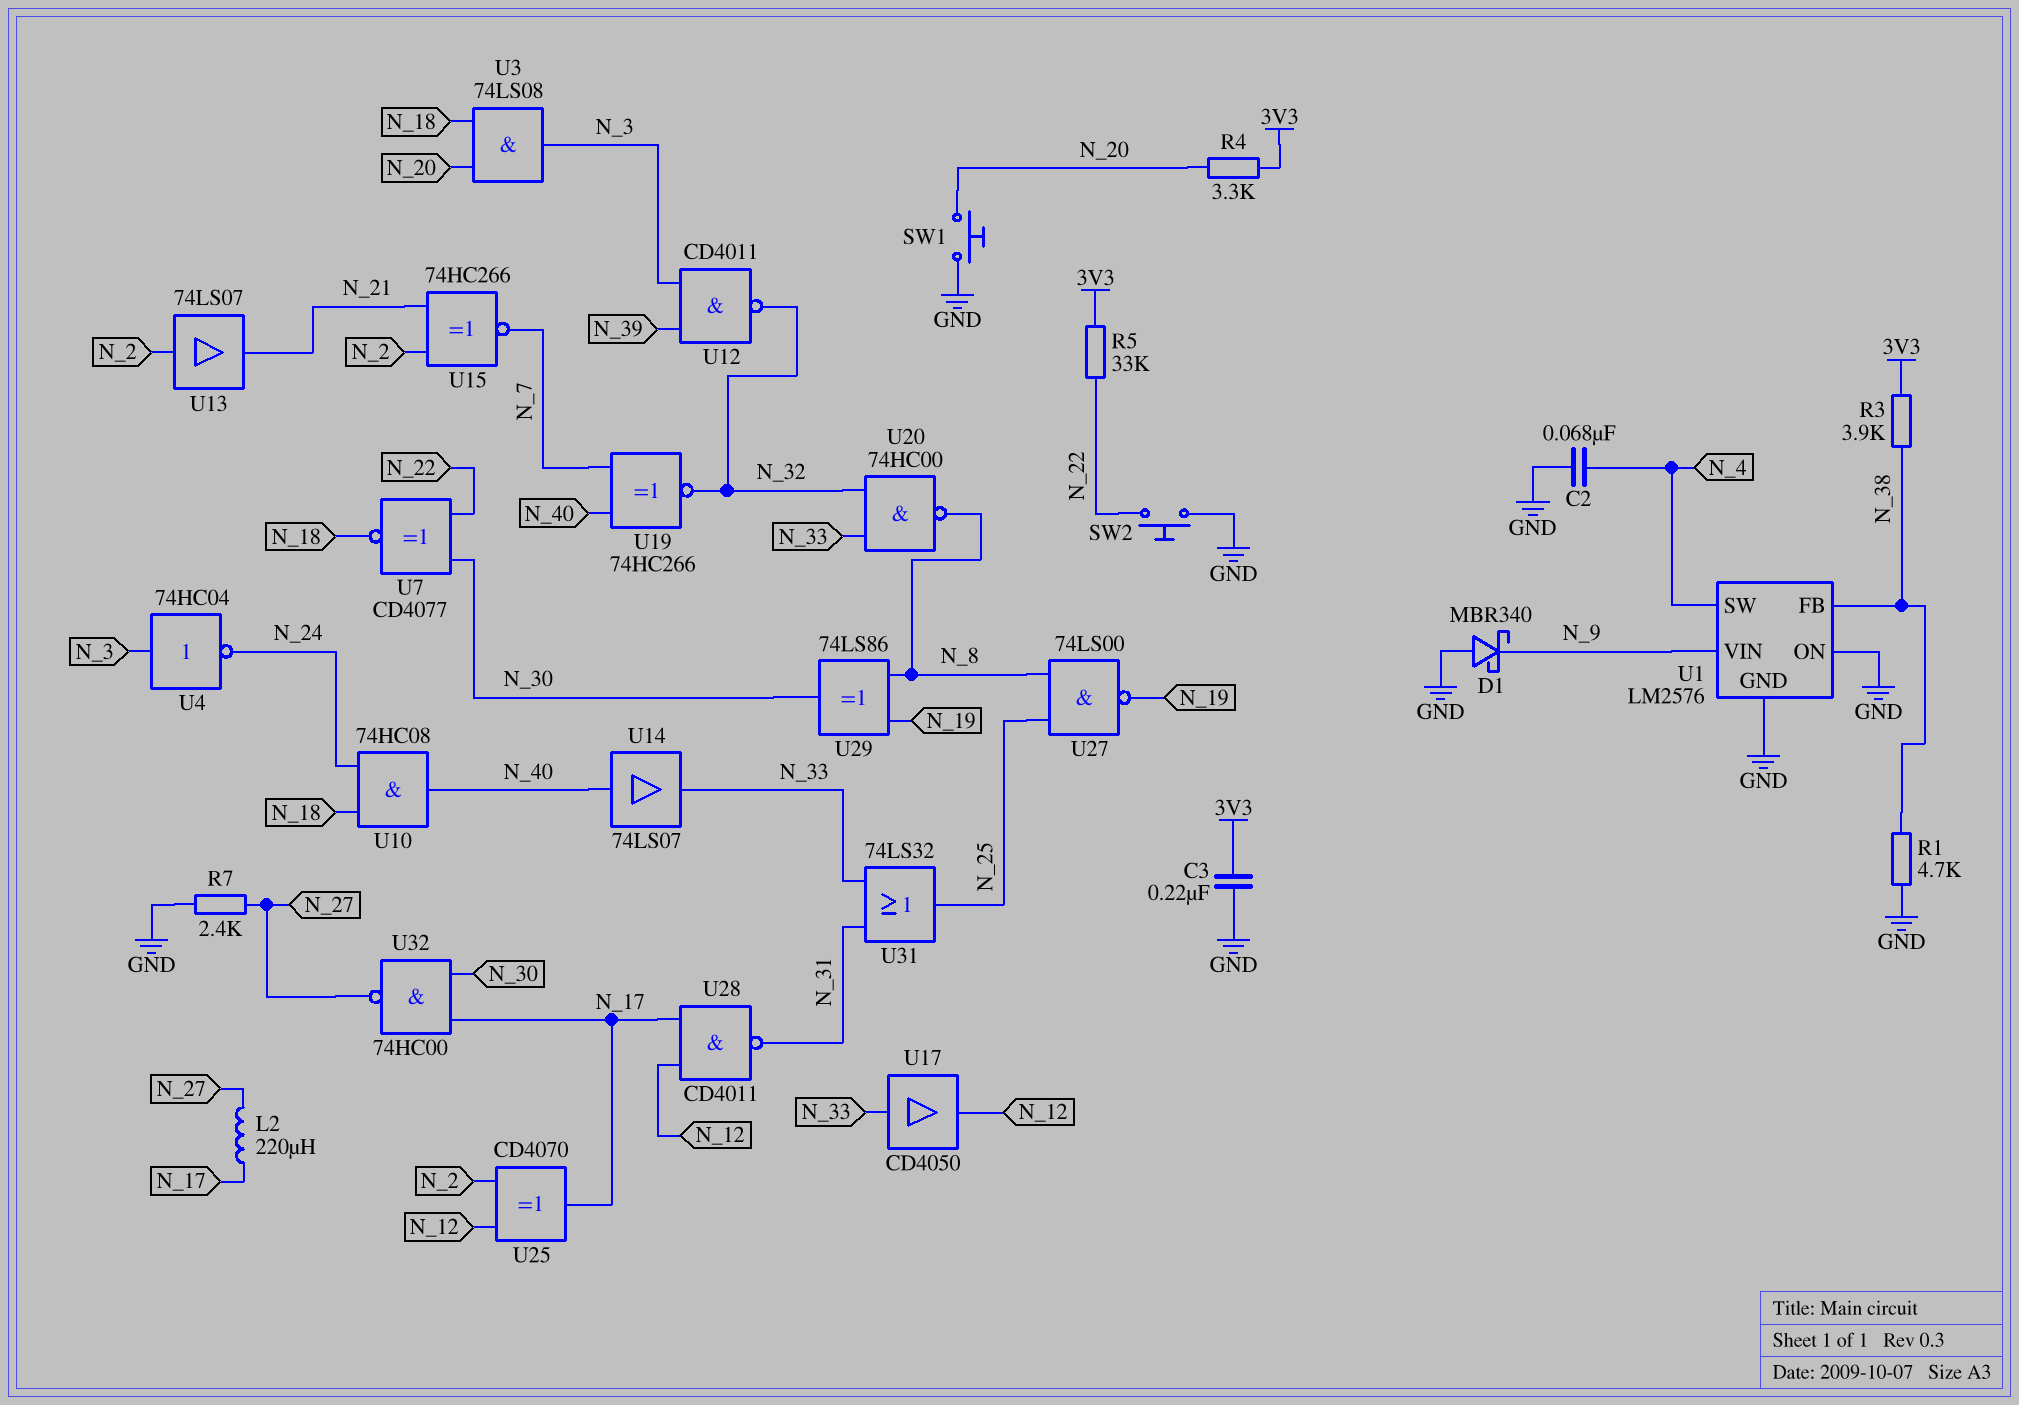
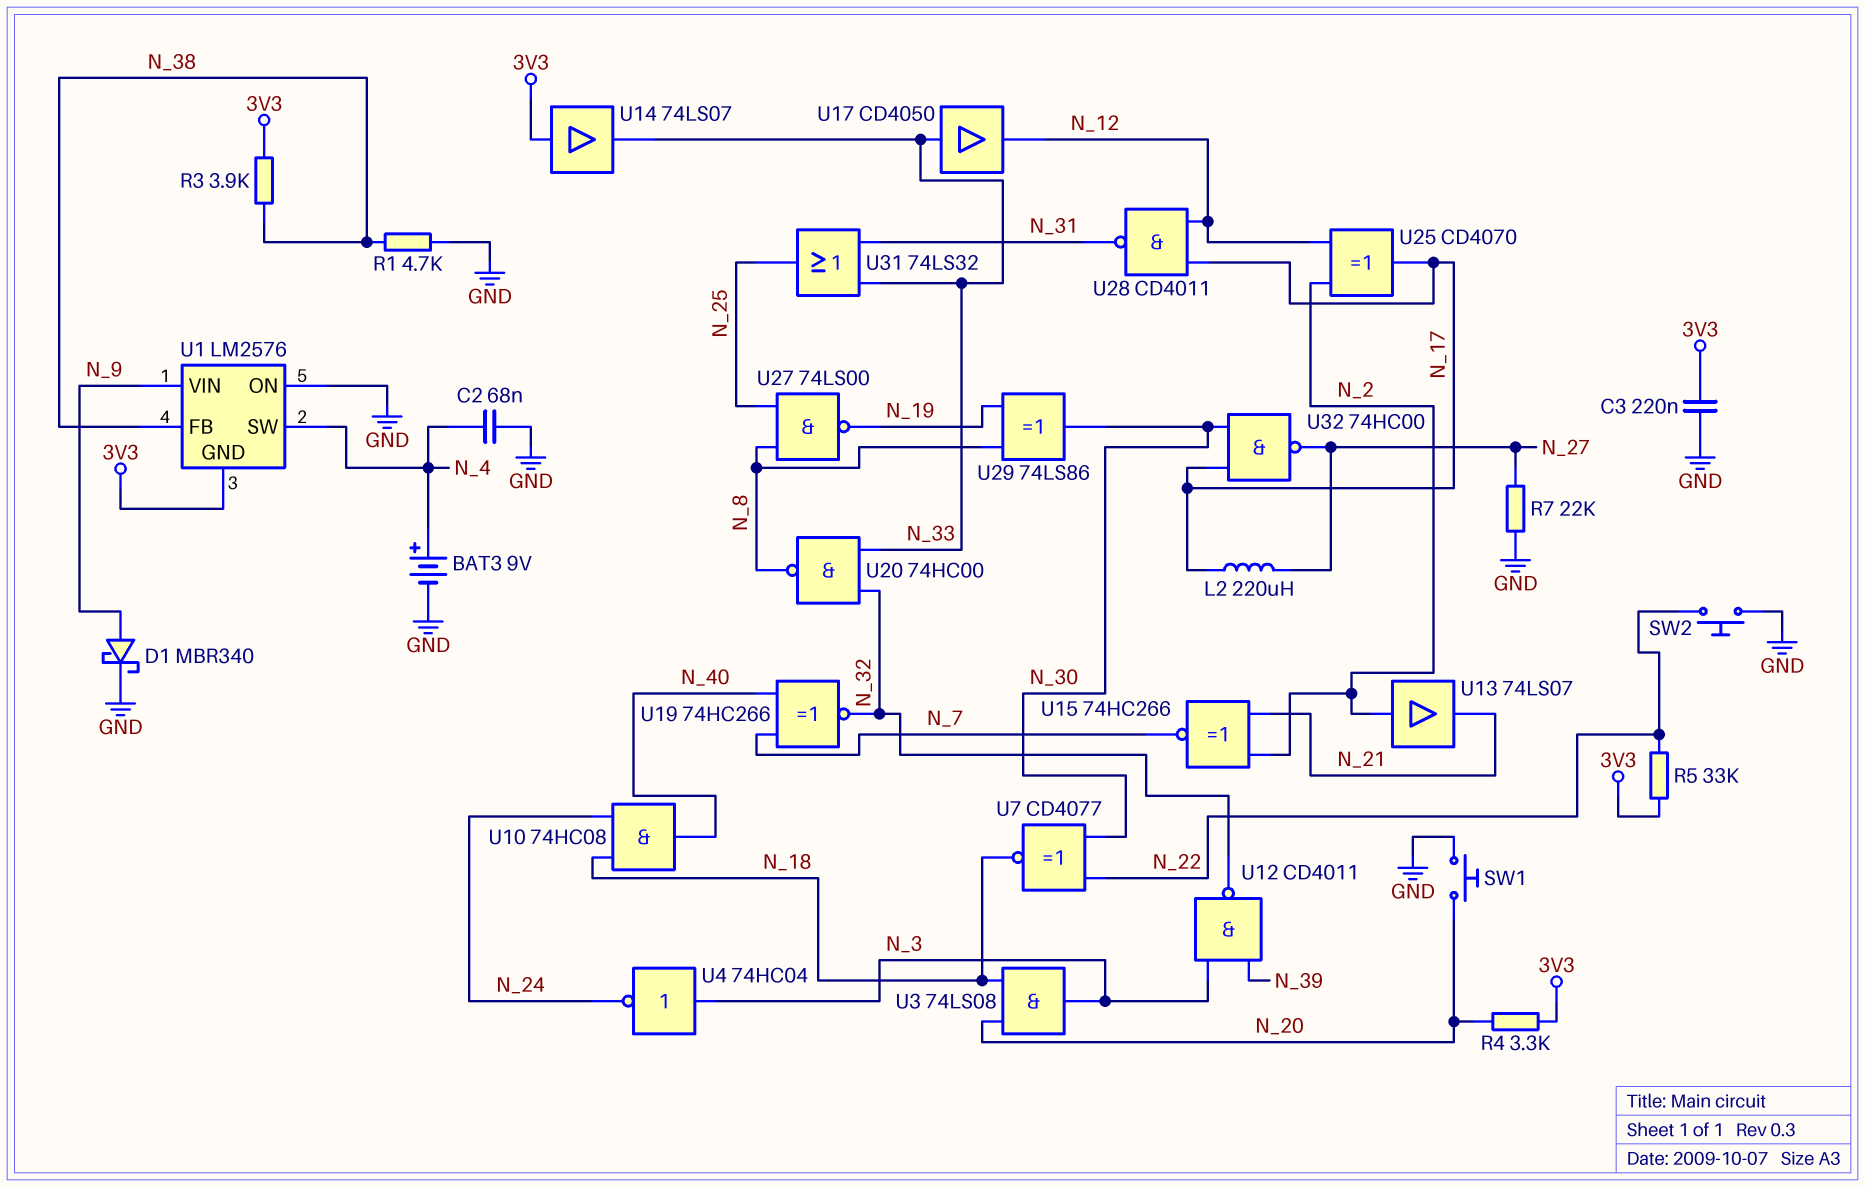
BAT3: none -> 9V (plus N_4, minus GND)
D1: schottky MBR340 (A GND, K N_9) -> schottky MBR340 (A N_9, K GND)
R7: 2.4k (GND, N_27) -> 22k (GND, N_27)
U1 pin GND: GND -> 3V3
U14: buffer 74LS07 (in N_40, out N_33) -> buffer 74LS07 (in 3V3, out N_33)

